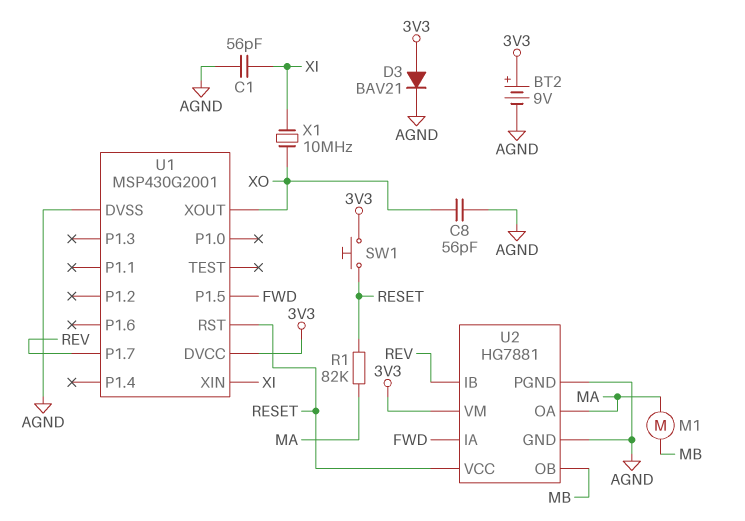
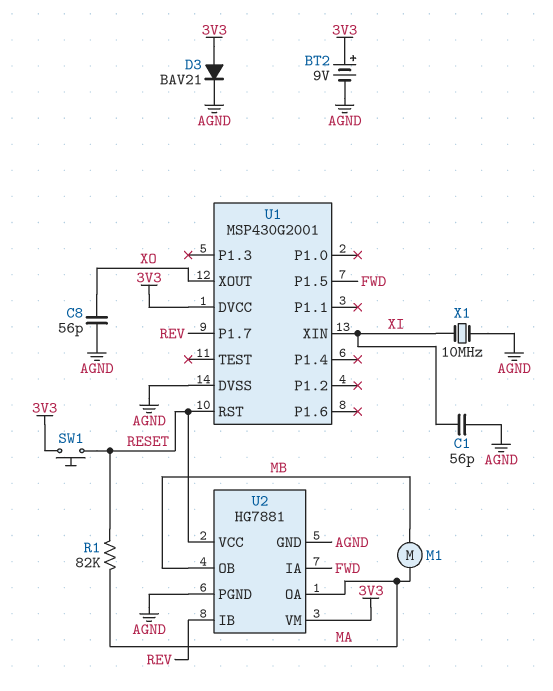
X1: 10MHz (XI, XO) -> 10MHz (AGND, XI)

